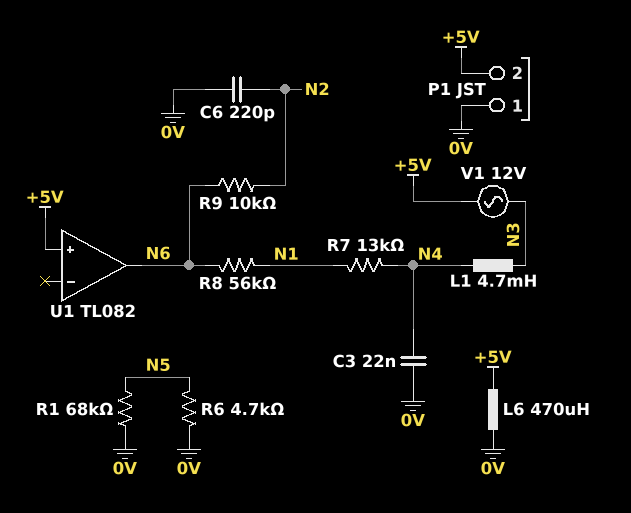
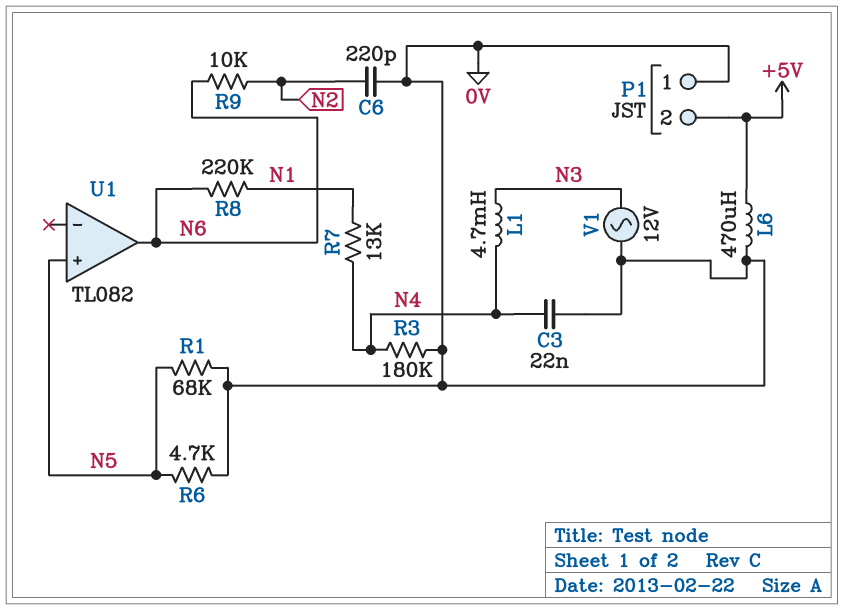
R3: none -> 180k (0V, N4)
R8: 56k (N1, N6) -> 220k (N1, N6)
U1 pin in+: +5V -> N5
V1: AC 12V (+5V, N3) -> AC 12V (0V, N3)

